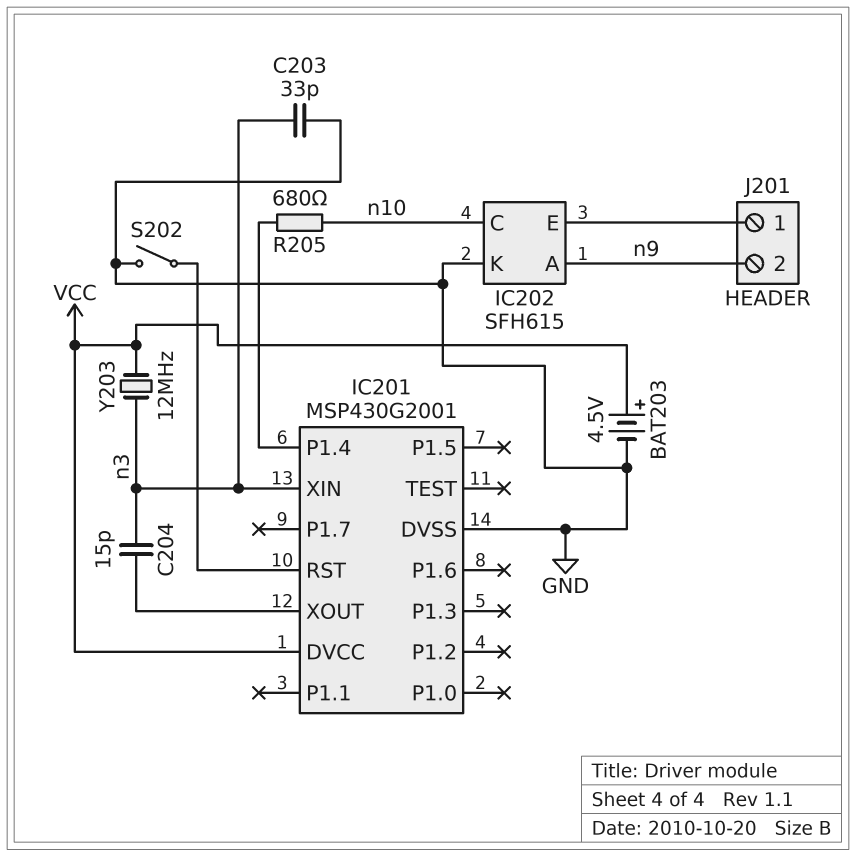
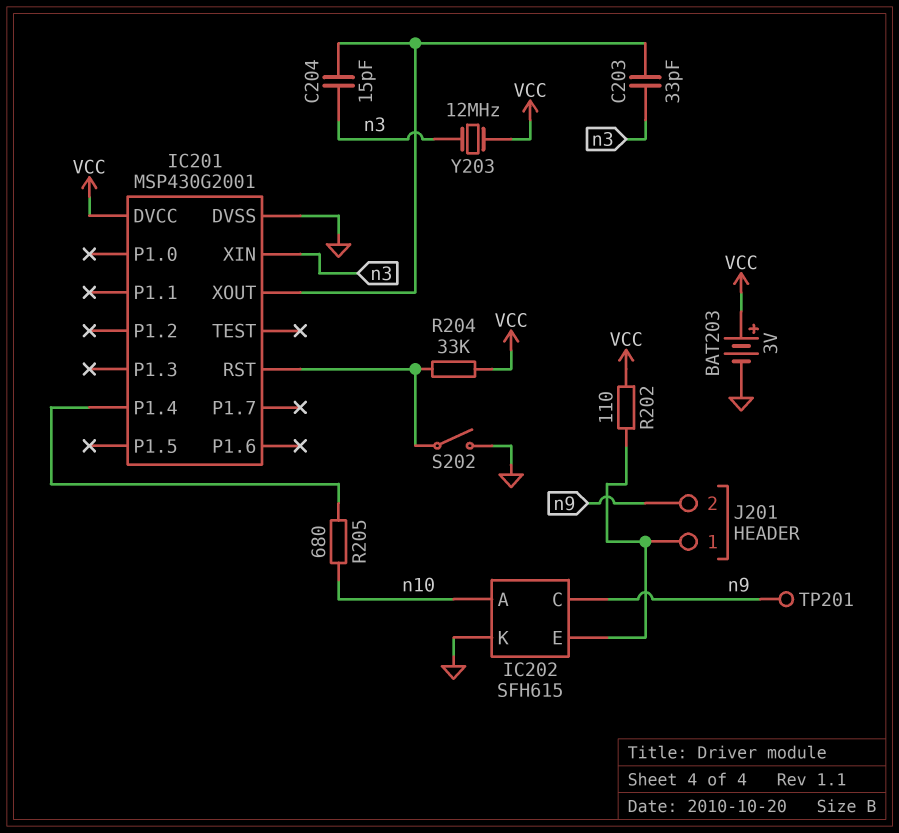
BAT203: 4.5V (plus VCC, minus GND) -> 3V (plus VCC, minus GND)
C203: 33pF (GND, n3) -> 33pF (IC201/XOUT, n3)
IC202 pin A: n9 -> n10
IC202 pin C: n10 -> n9
R202: none -> 110 (IC202/E, VCC)
R204: none -> 33k (IC201/RST, VCC)
TP201: none -> test point (n9)

